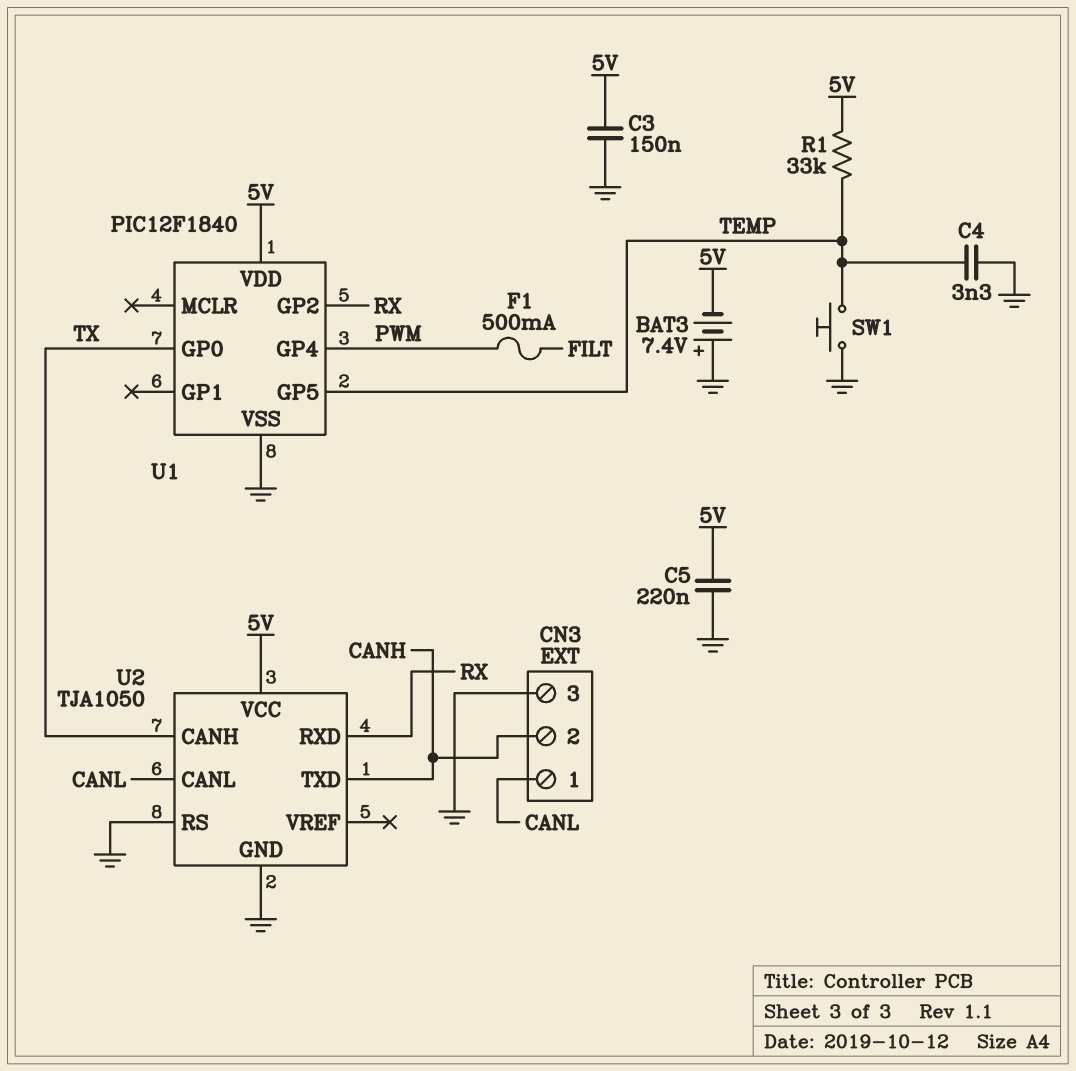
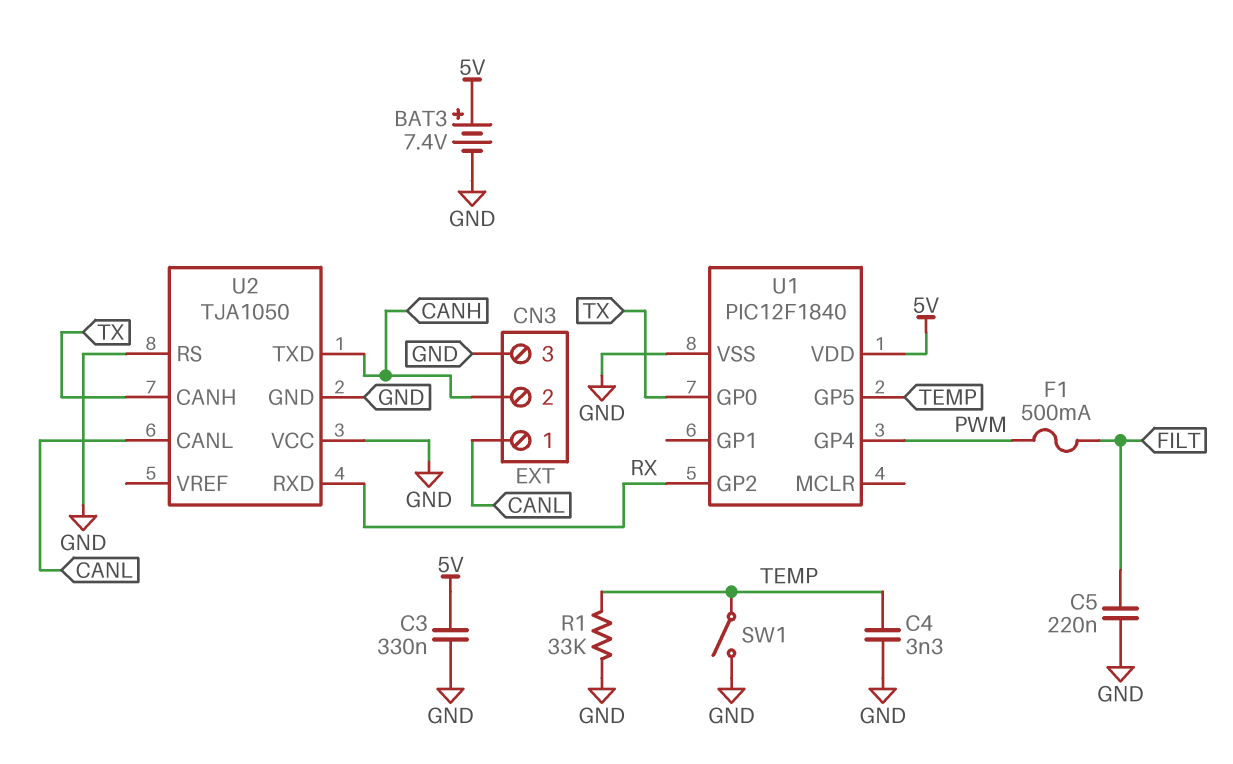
BAT3: 7.4V (plus GND, minus 5V) -> 7.4V (plus 5V, minus GND)
C3: 150nF (5V, GND) -> 330nF (5V, GND)
C5: 220nF (5V, GND) -> 220nF (FILT, GND)
R1: 33k (5V, TEMP) -> 33k (GND, TEMP)
SW1: button (GND, TEMP) -> switch (GND, TEMP)
U2 pin VCC: 5V -> GND

